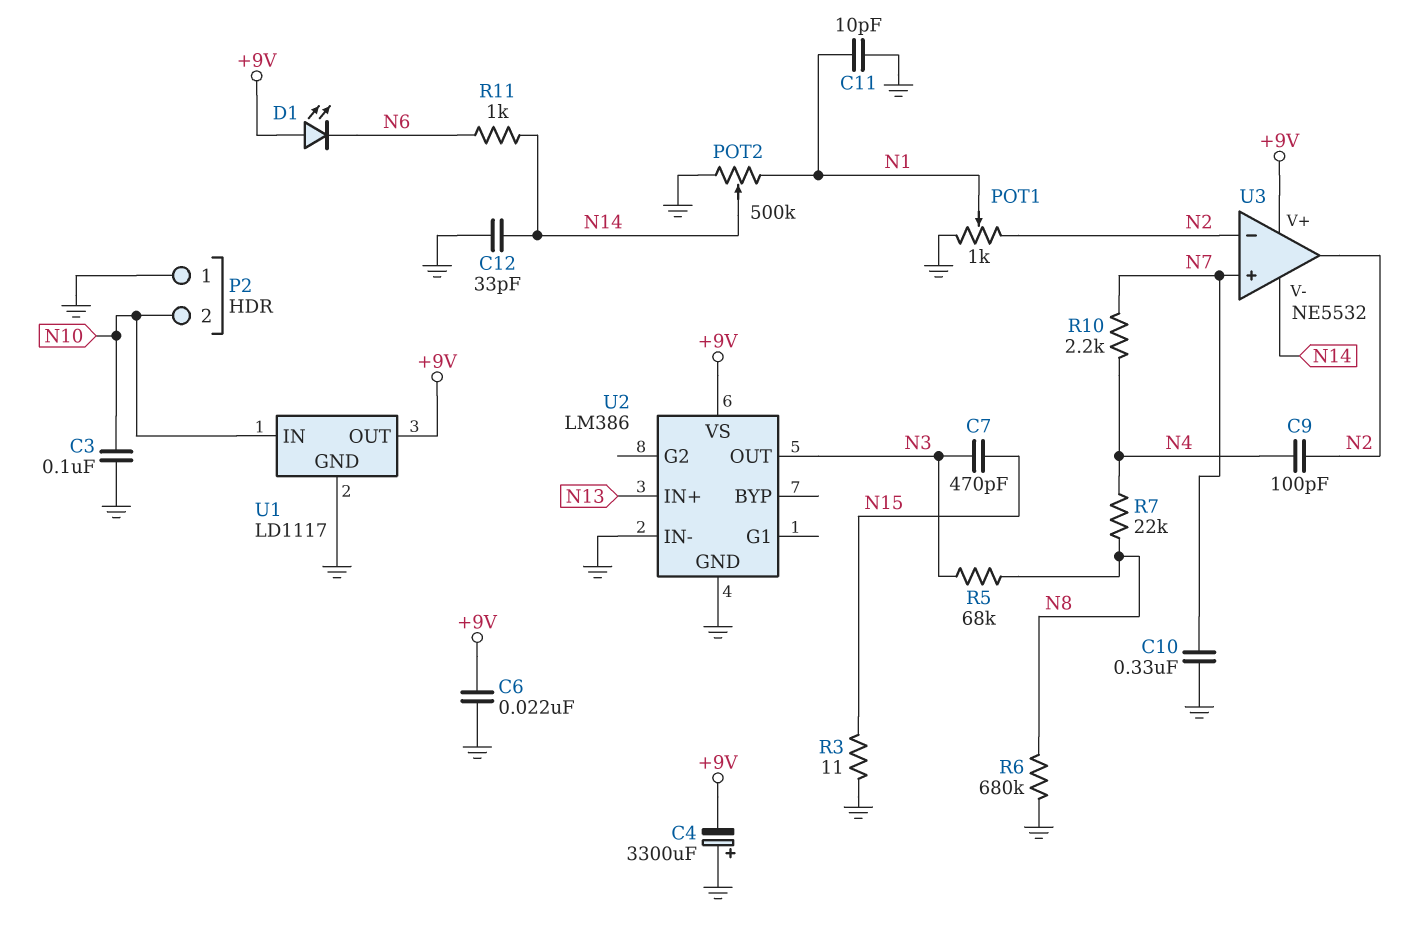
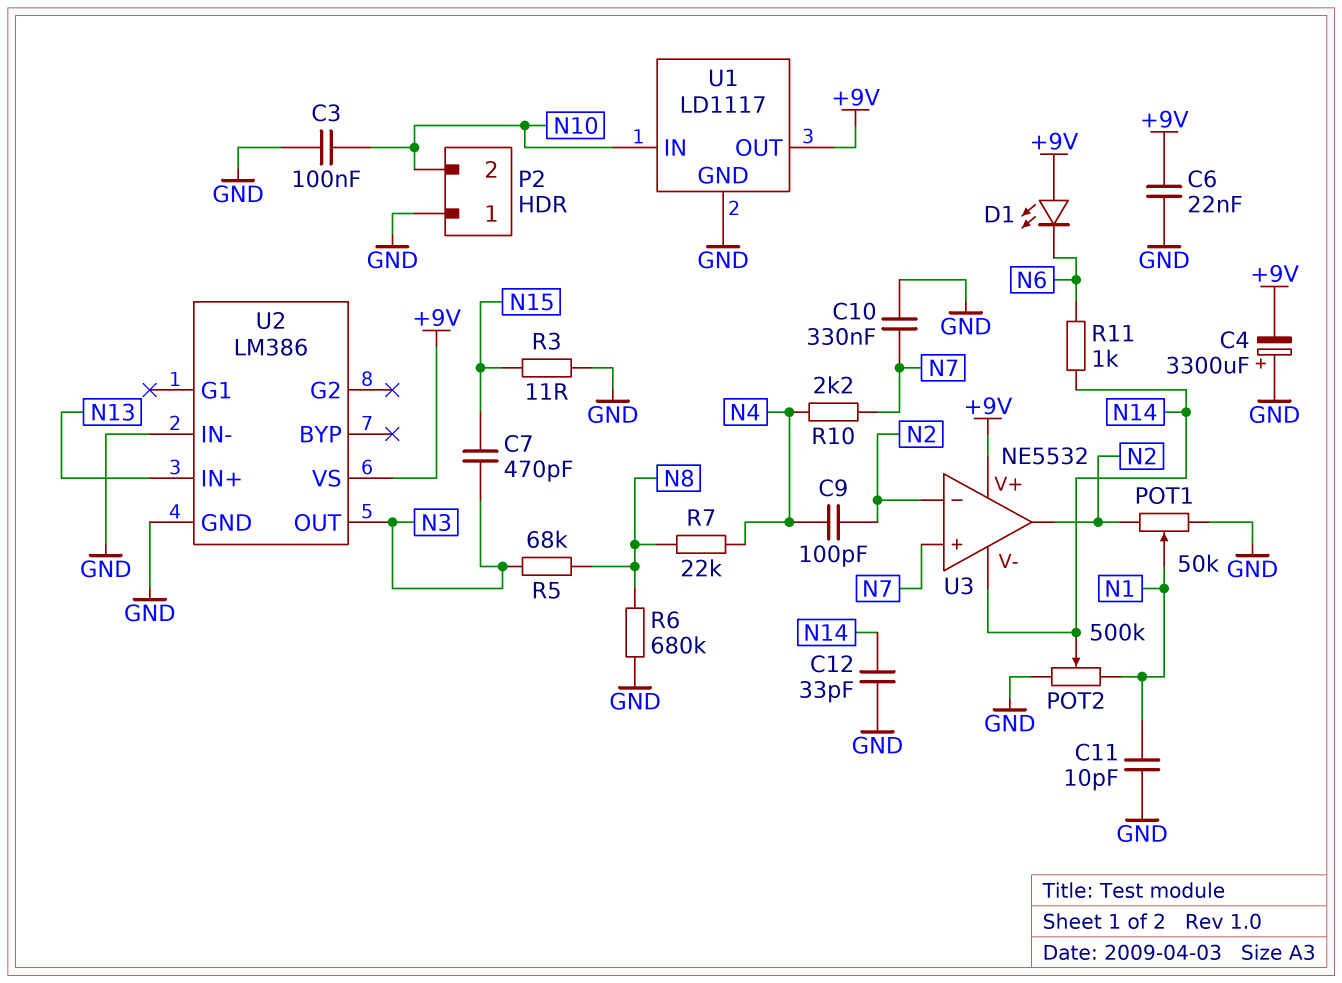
POT1: 1k (GND, N2, wiper N1) -> 50k (GND, N2, wiper N1)

